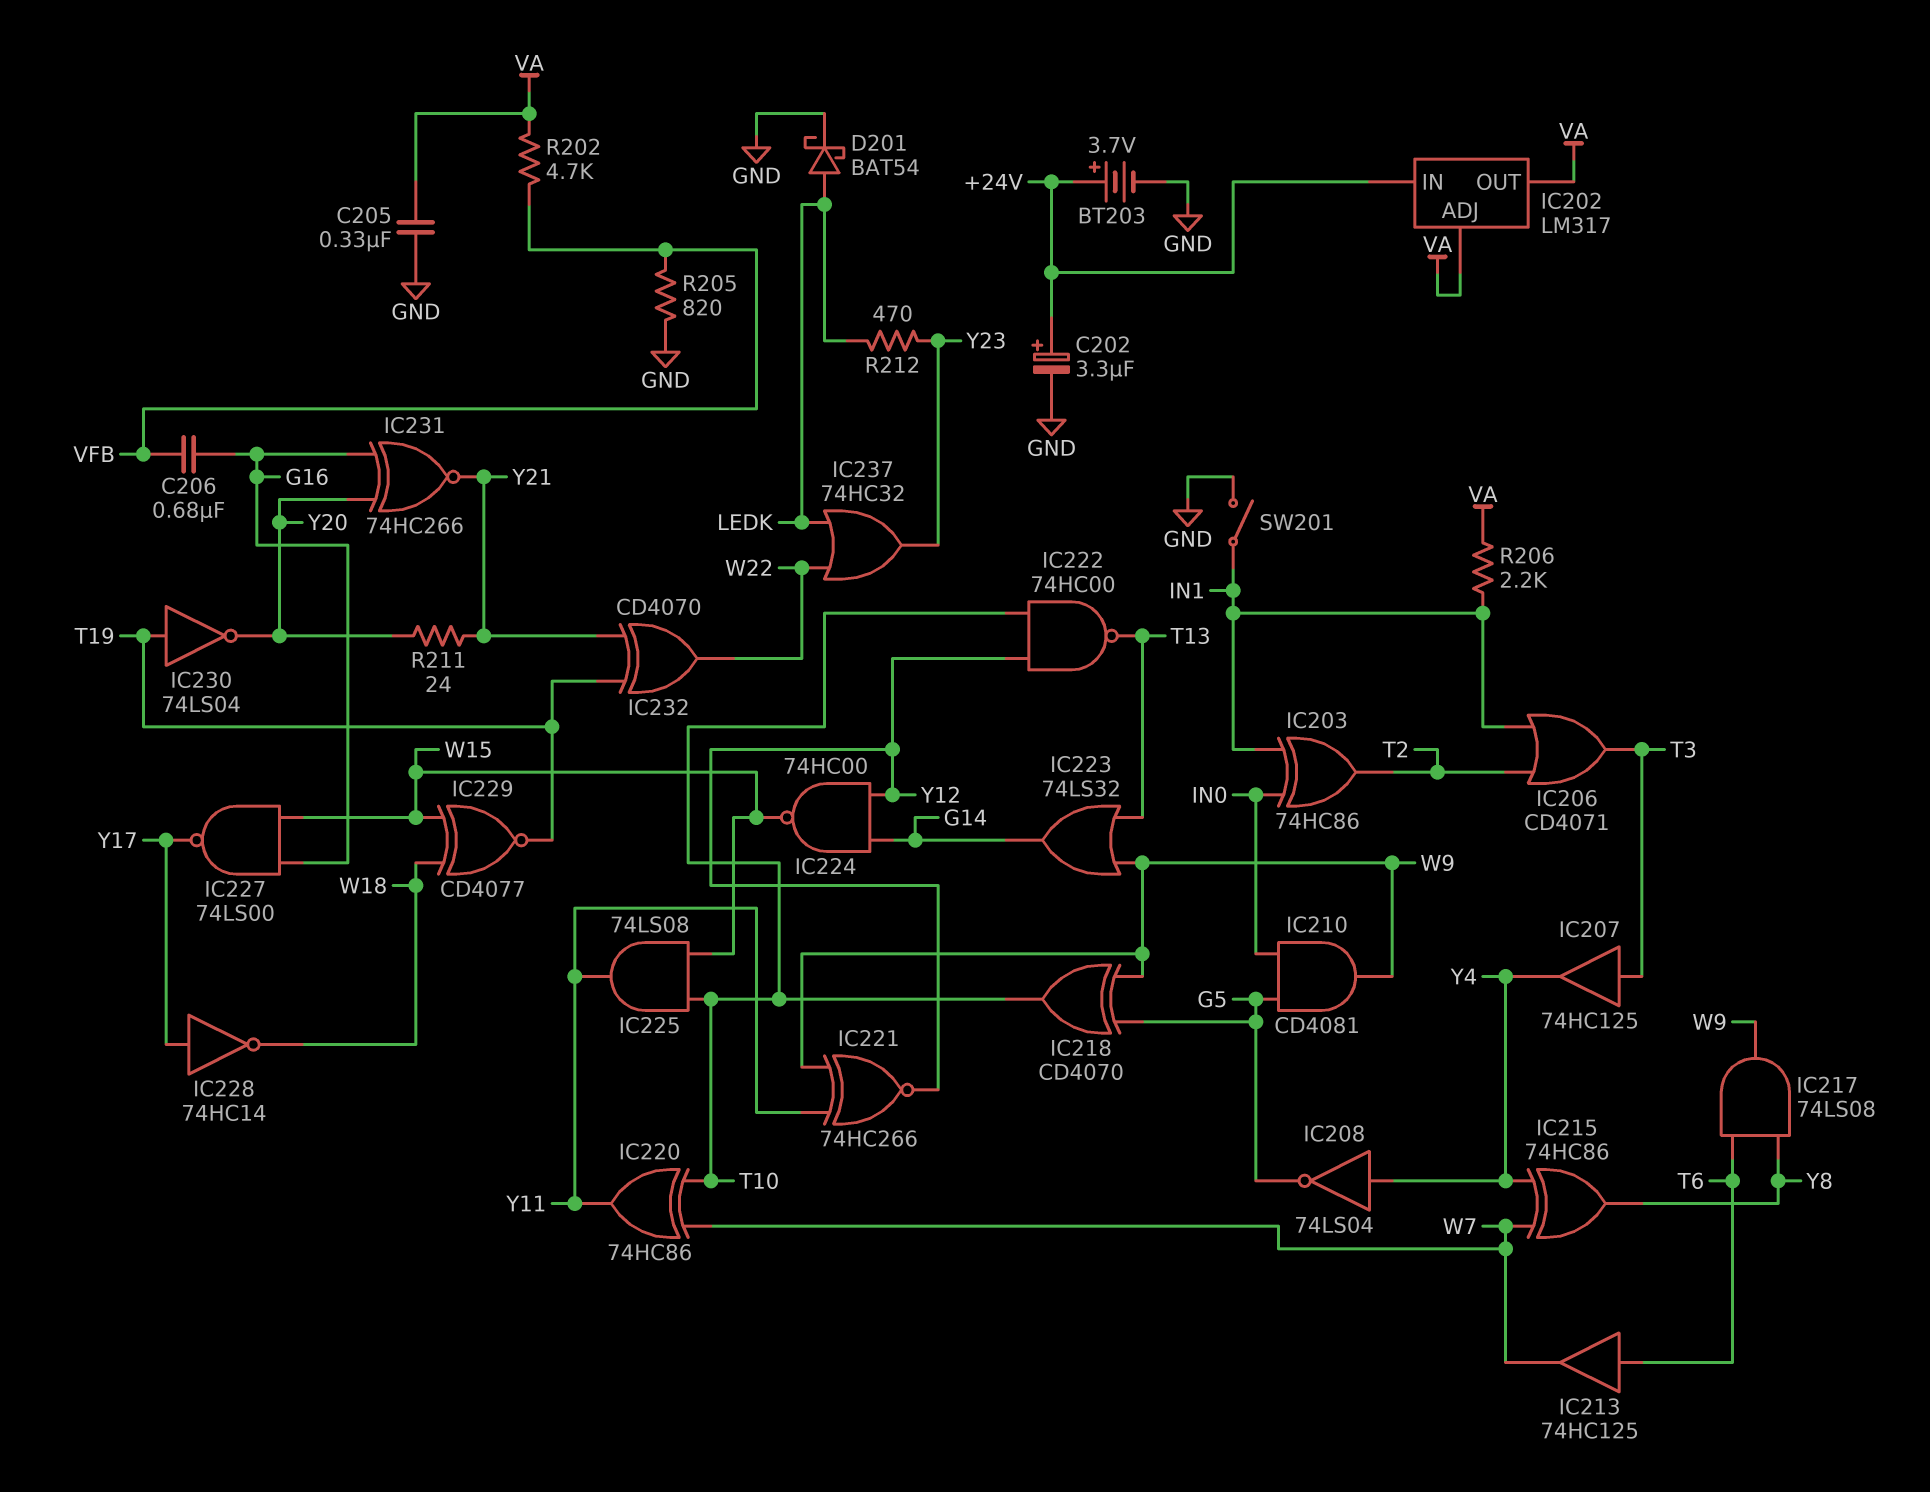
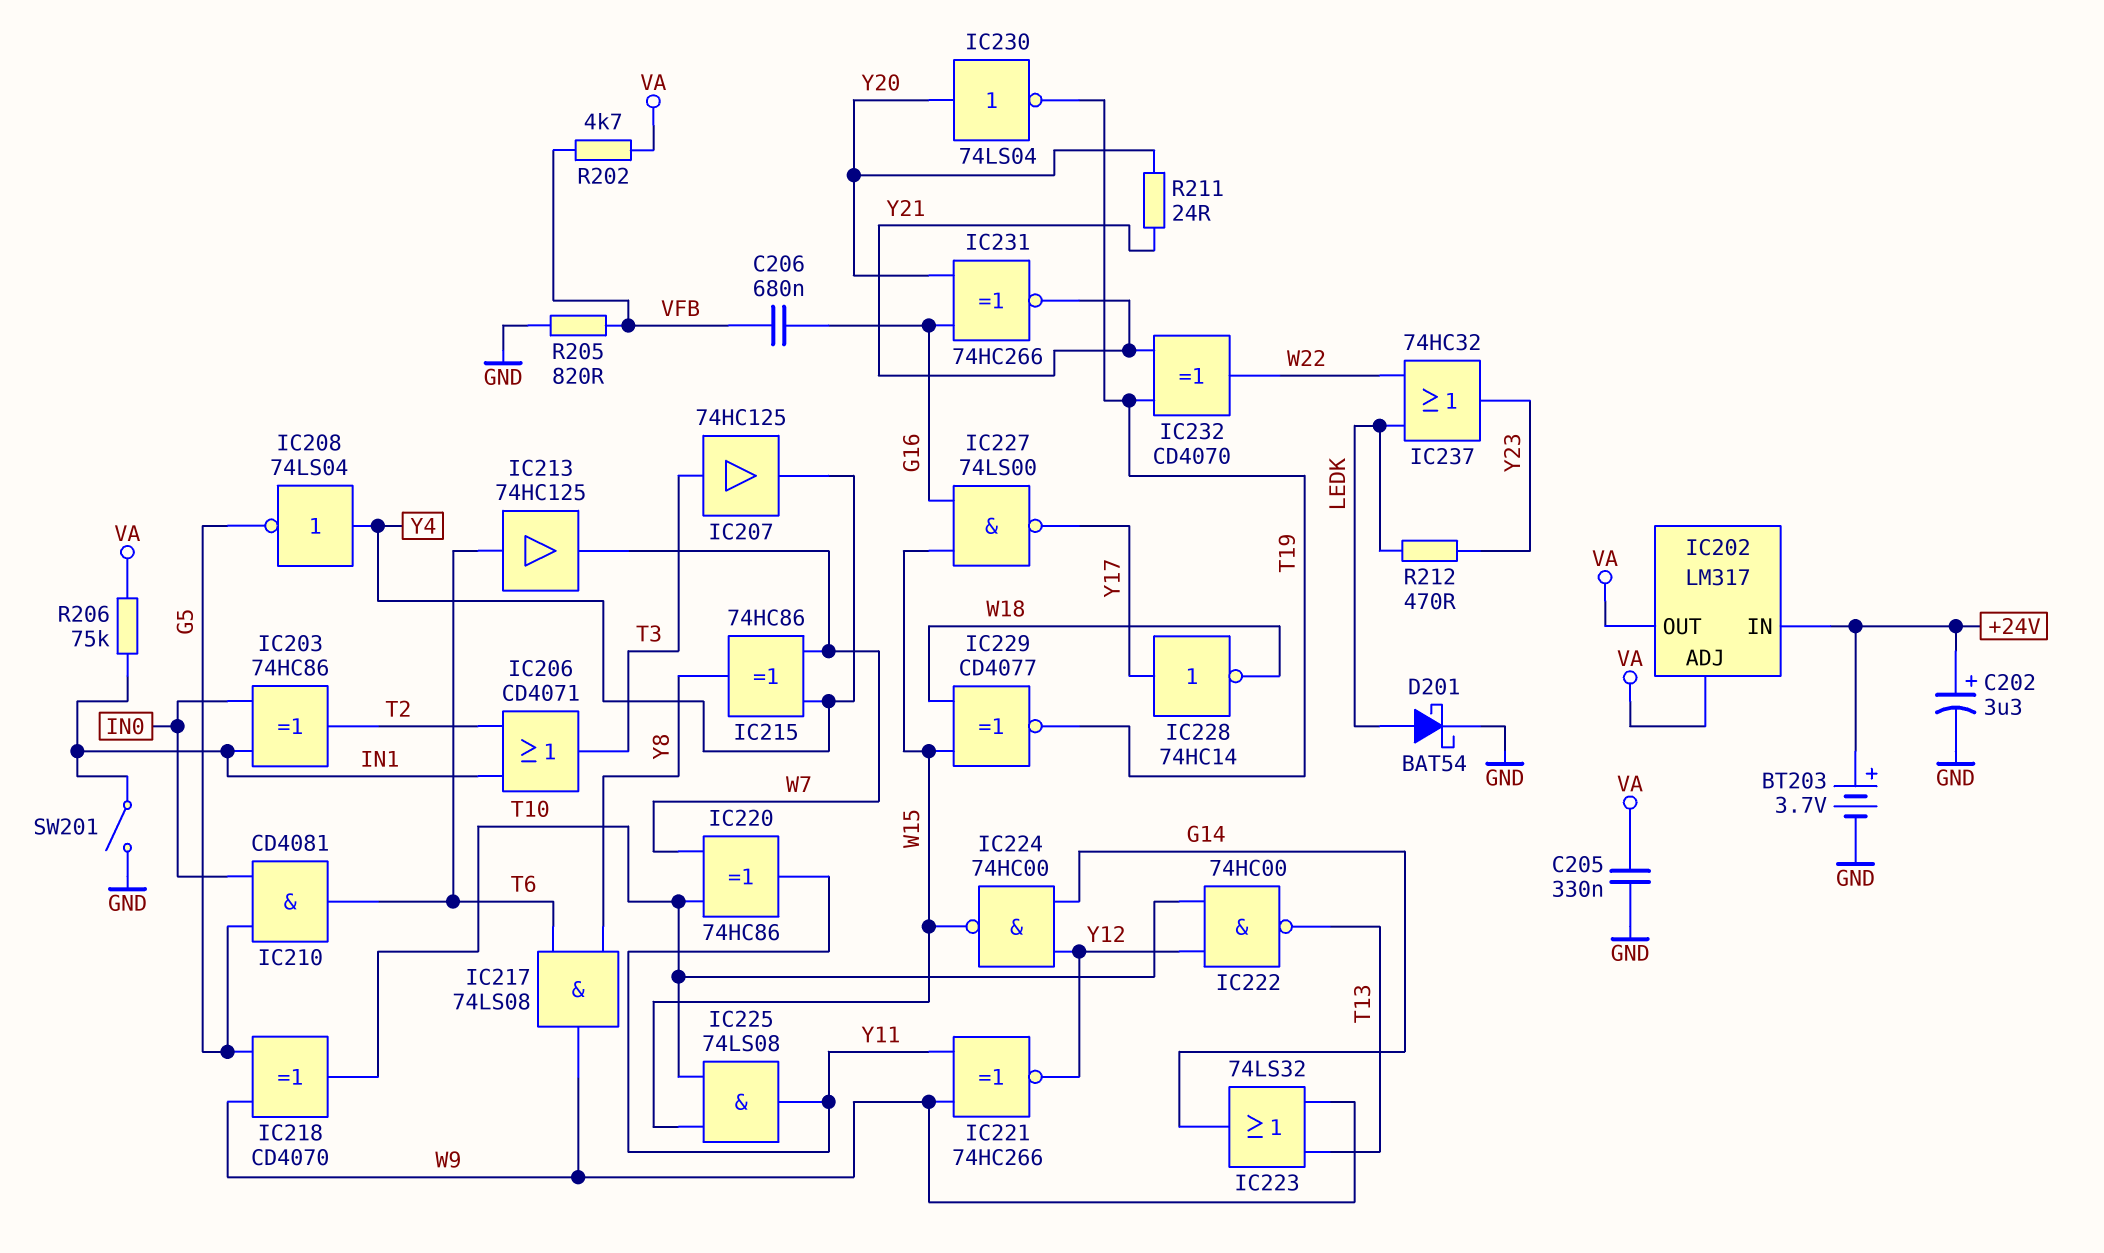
IC210: AND CD4081 (in G5, in IN0, out W9) -> AND CD4081 (in G5, in IN0, out T6)
IC230: NOT 74LS04 (in T19, out Y20) -> NOT 74LS04 (in Y20, out T19)
R206: 2.2k (IN1, VA) -> 75k (IN1, VA)

